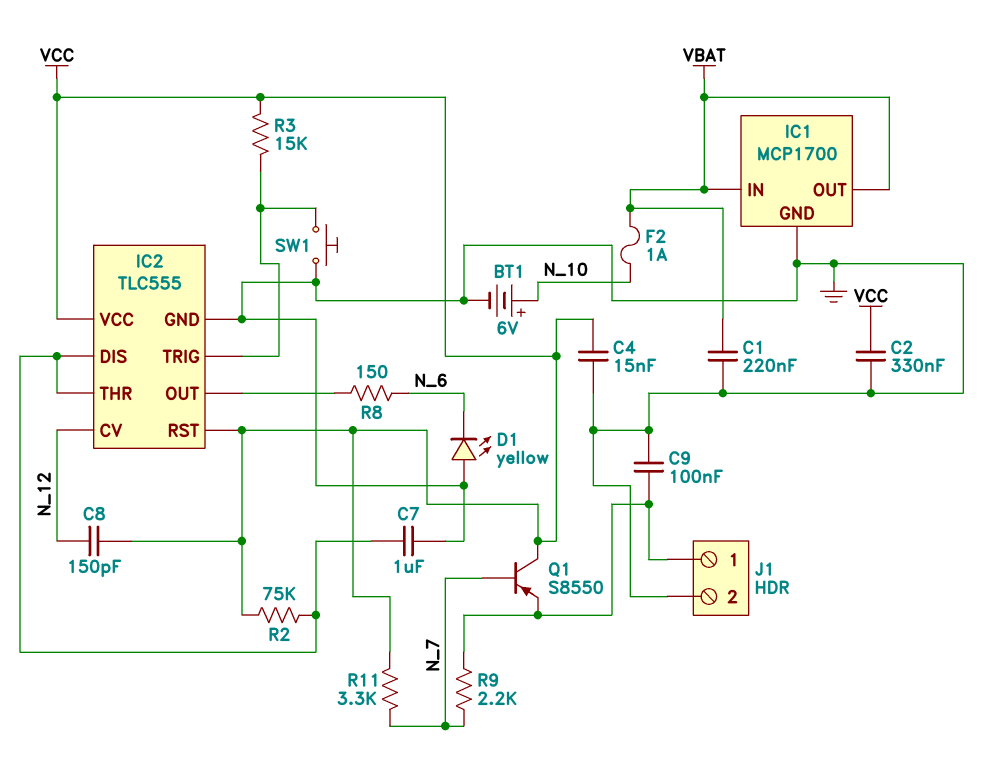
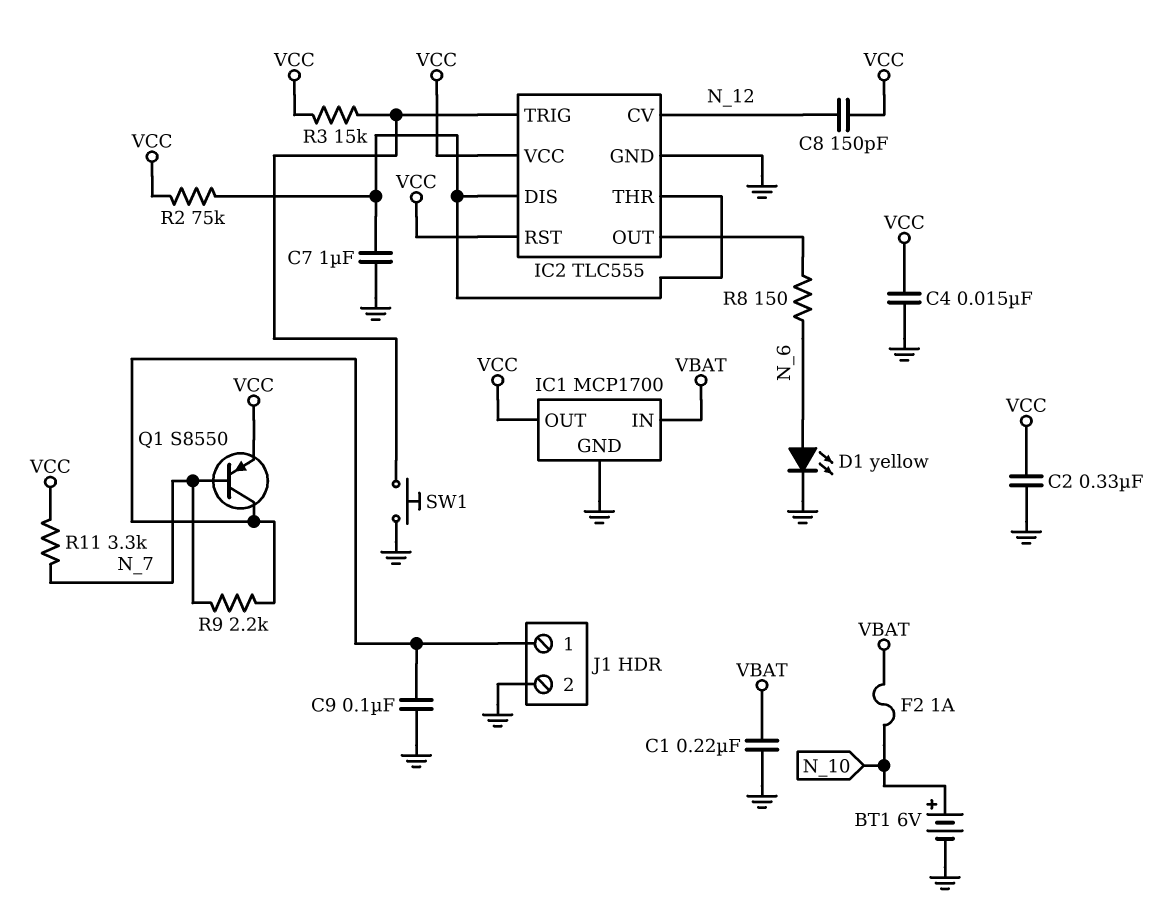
D1: LED yellow (A GND, K N_6) -> LED yellow (A N_6, K GND)
IC1 pin OUT: VBAT -> VCC
Q1: PNP S8550 (B N_7, C VCC, E J1/1) -> PNP S8550 (B N_7, C J1/1, E VCC)

